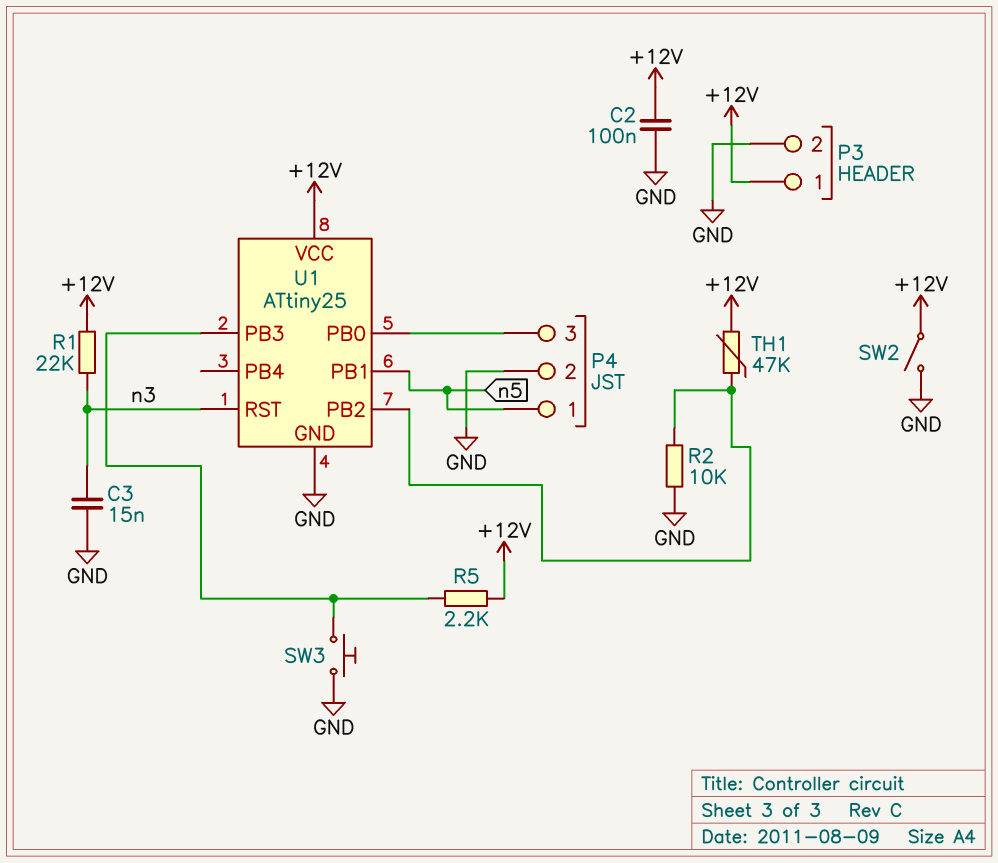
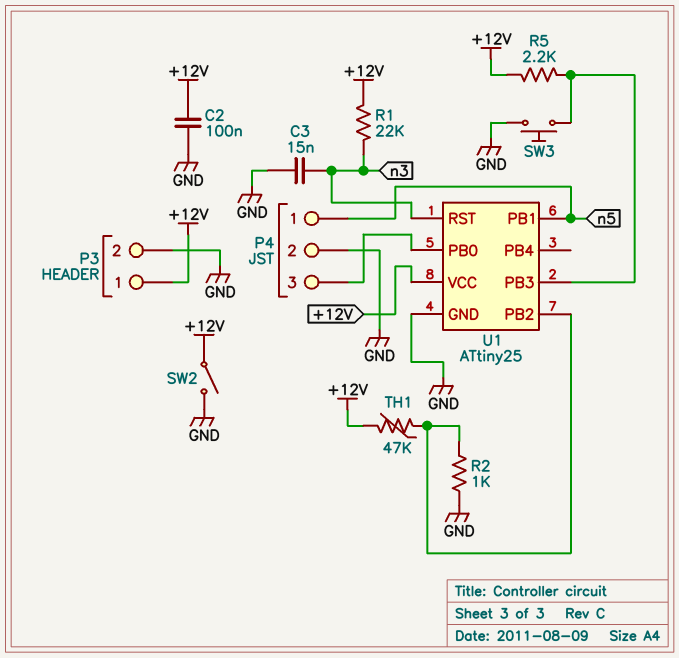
R2: 10k (GND, U1/PB2) -> 1k (GND, U1/PB2)

